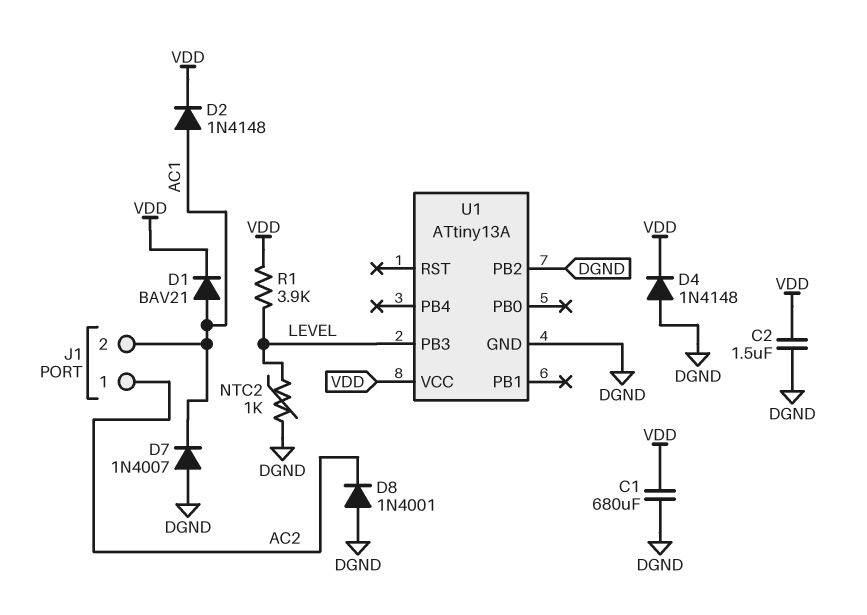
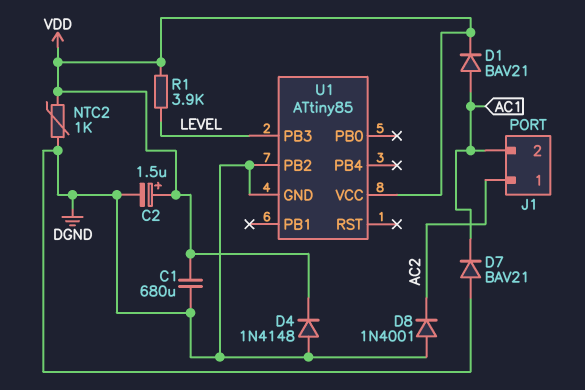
C2: 1.5uF (DGND, VDD) -> 1.5uF (plus VDD, minus DGND)
D2: diode 1N4148 (A AC1, K VDD) -> none
D7: diode 1N4007 (A DGND, K AC1) -> diode BAV21 (A DGND, K AC1)
NTC2: 1k (DGND, LEVEL) -> 1k (DGND, VDD)
U1: ATtiny13A -> ATtiny85

